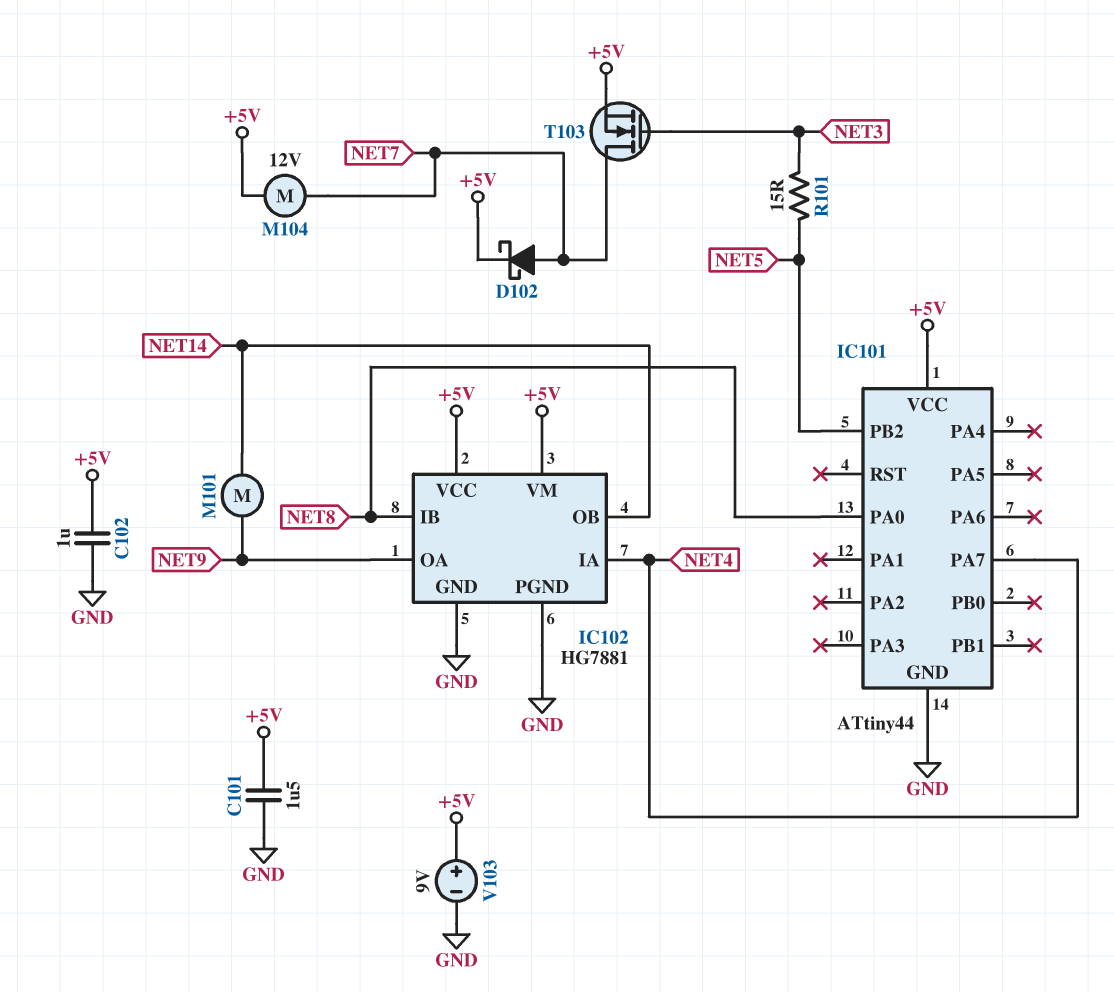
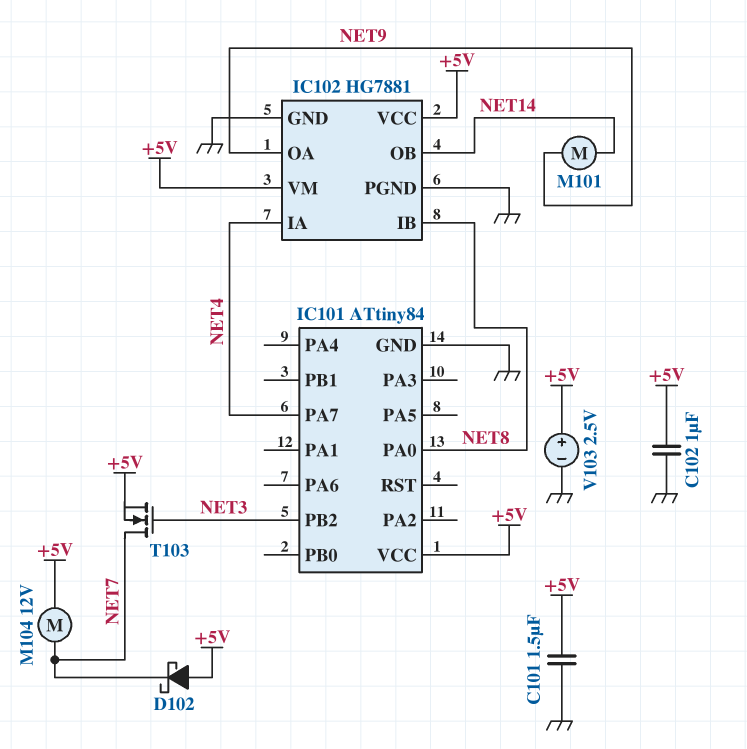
D102: schottky (A NET7, K +5V) -> schottky (A +5V, K NET7)
IC101: ATtiny44 -> ATtiny84
IC101 pin PB2: NET5 -> NET3
R101: 15 (NET3, NET5) -> none
V103: 9V (plus +5V, minus GND) -> 2.5V (plus +5V, minus GND)

